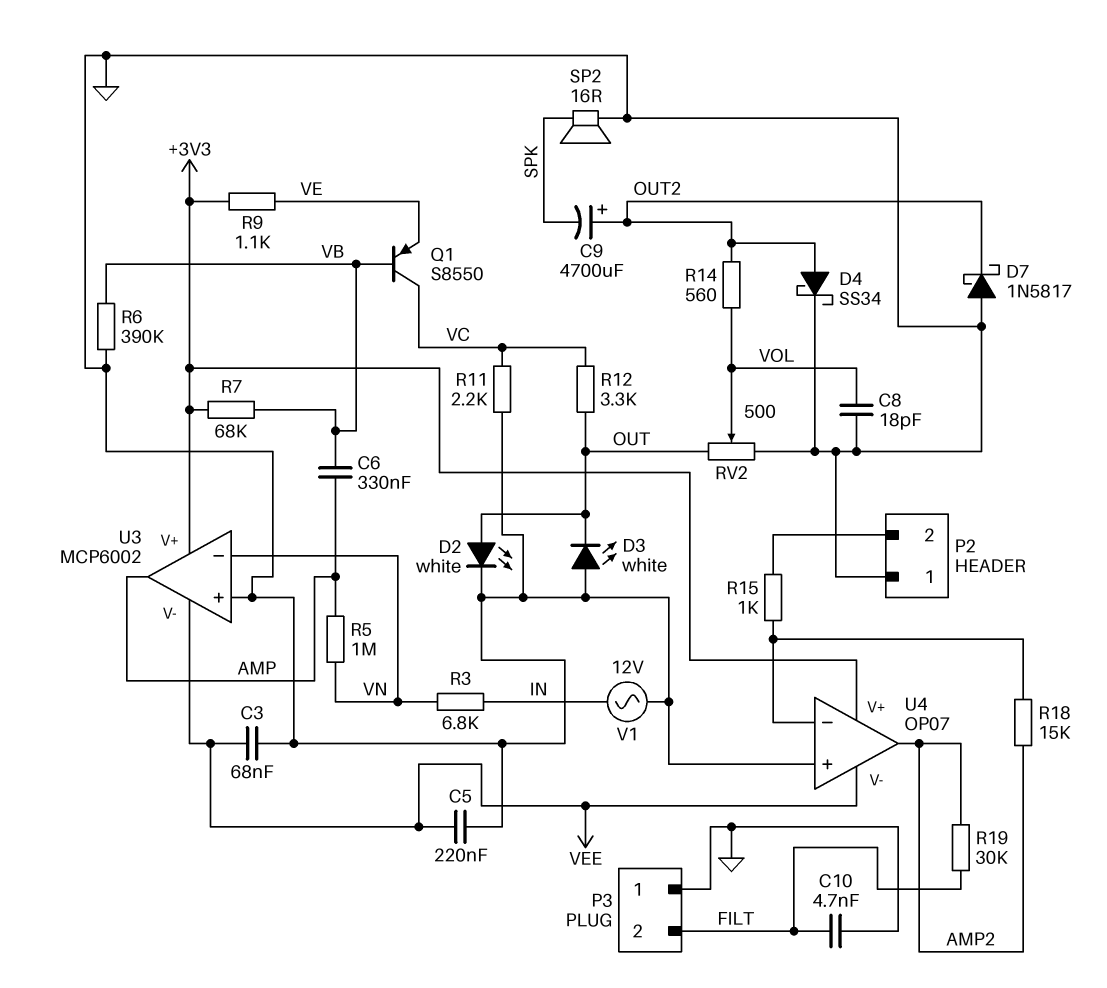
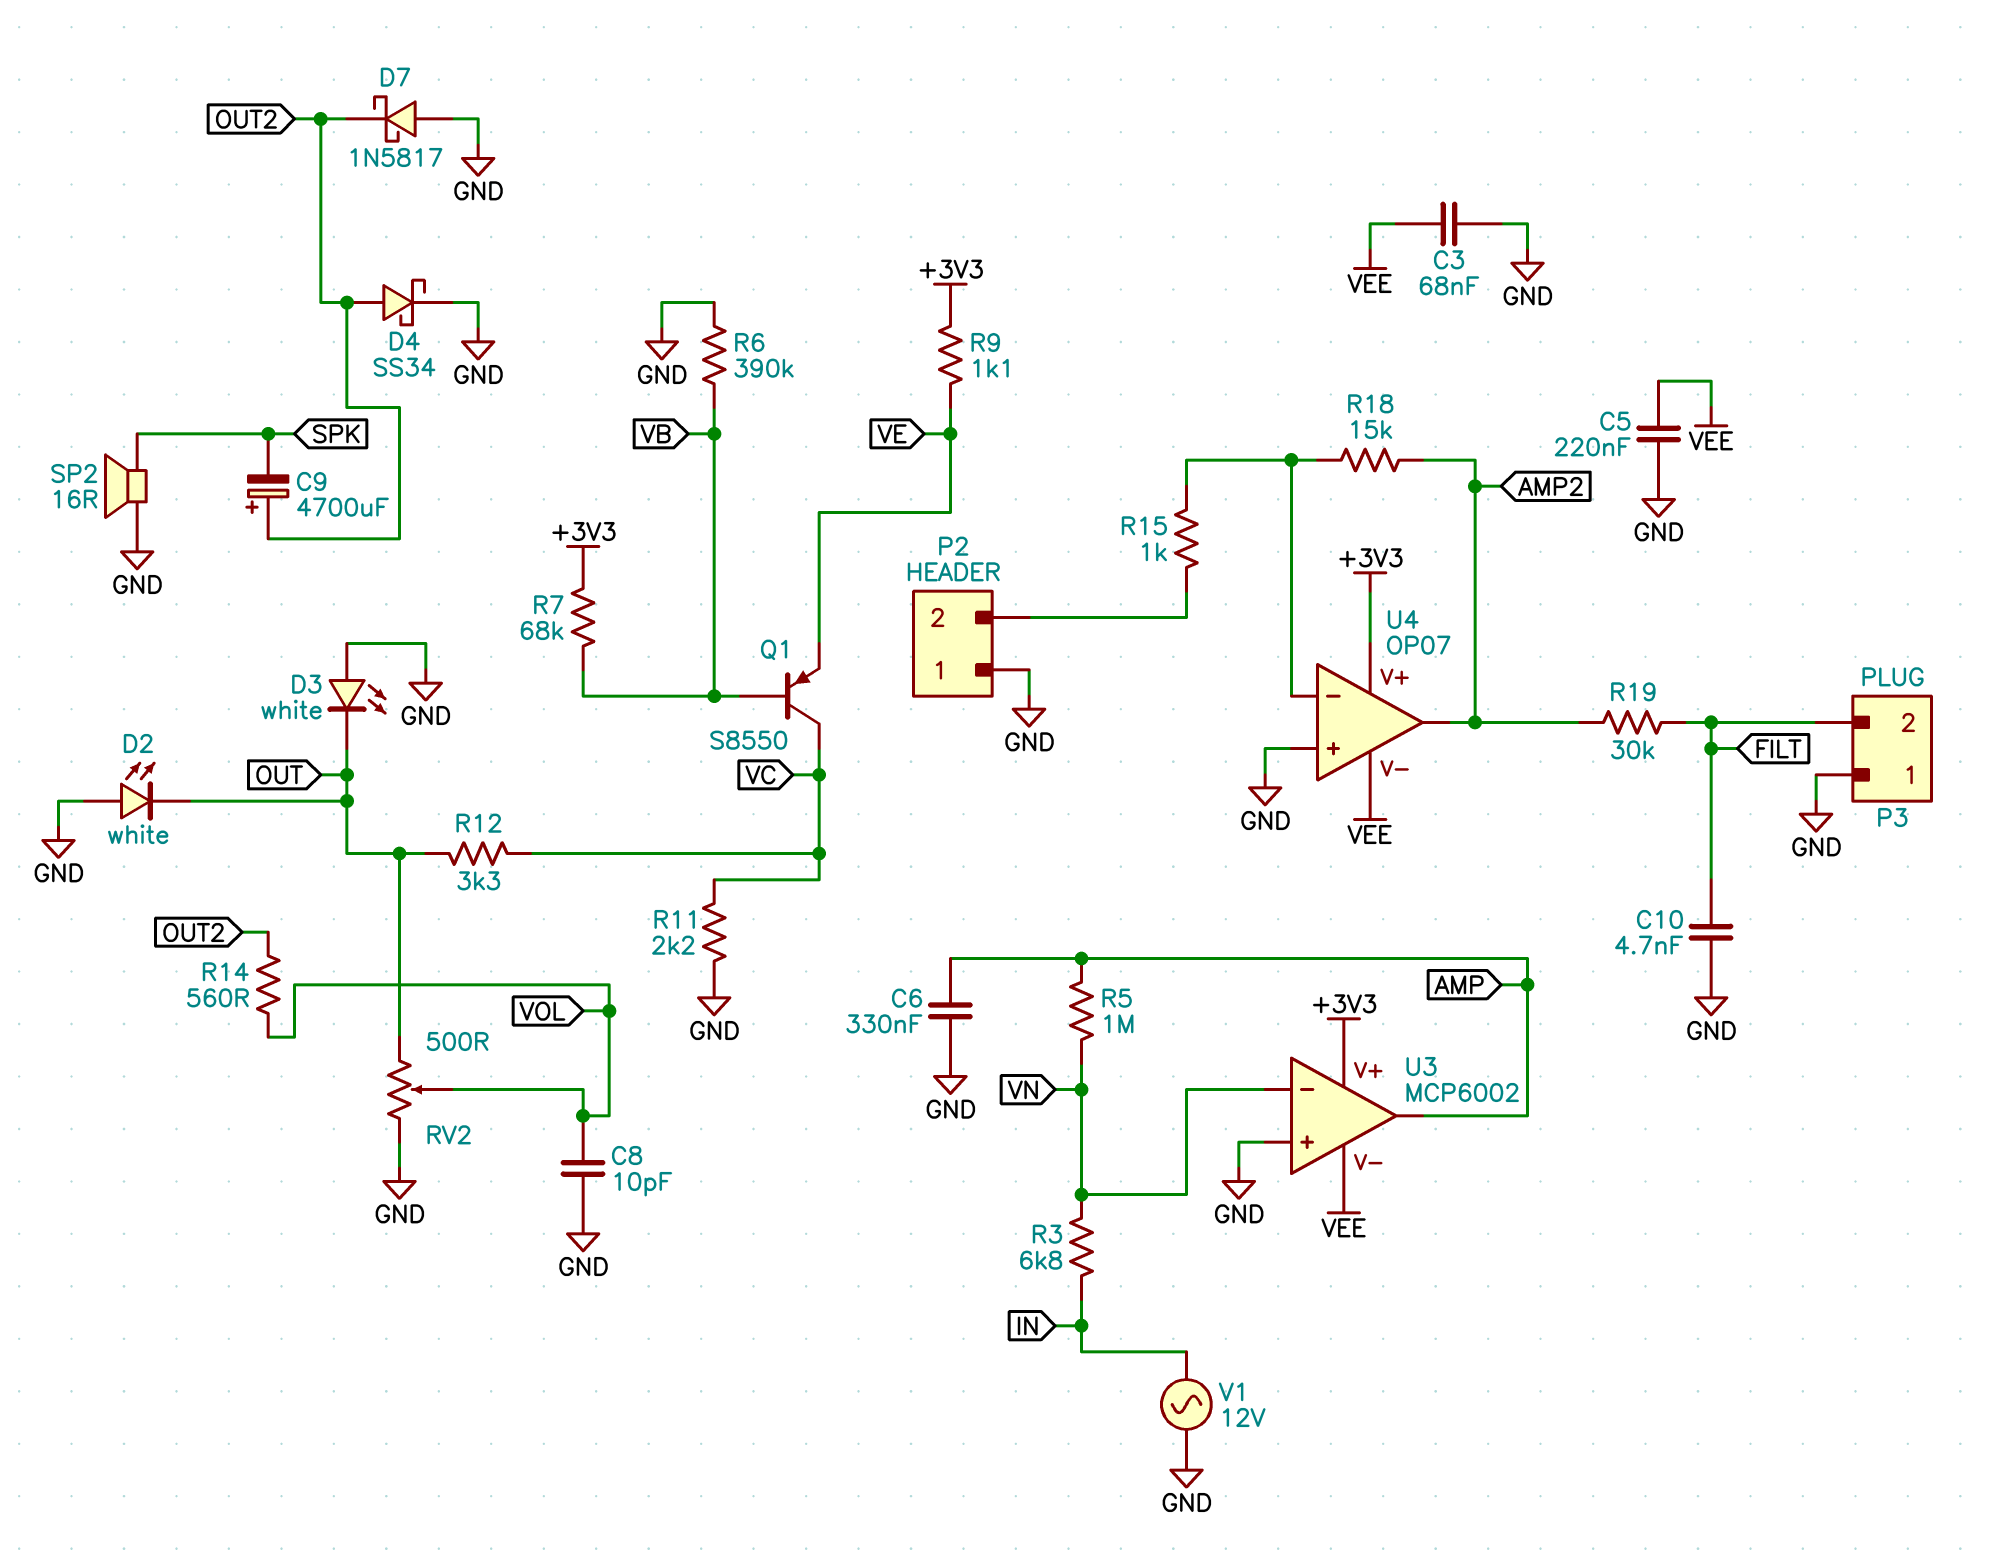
C6: 330nF (AMP, VB) -> 330nF (AMP, GND)
C8: 18pF (GND, VOL) -> 10pF (GND, VOL)
D2: LED white (A OUT, K GND) -> LED white (A GND, K OUT)

